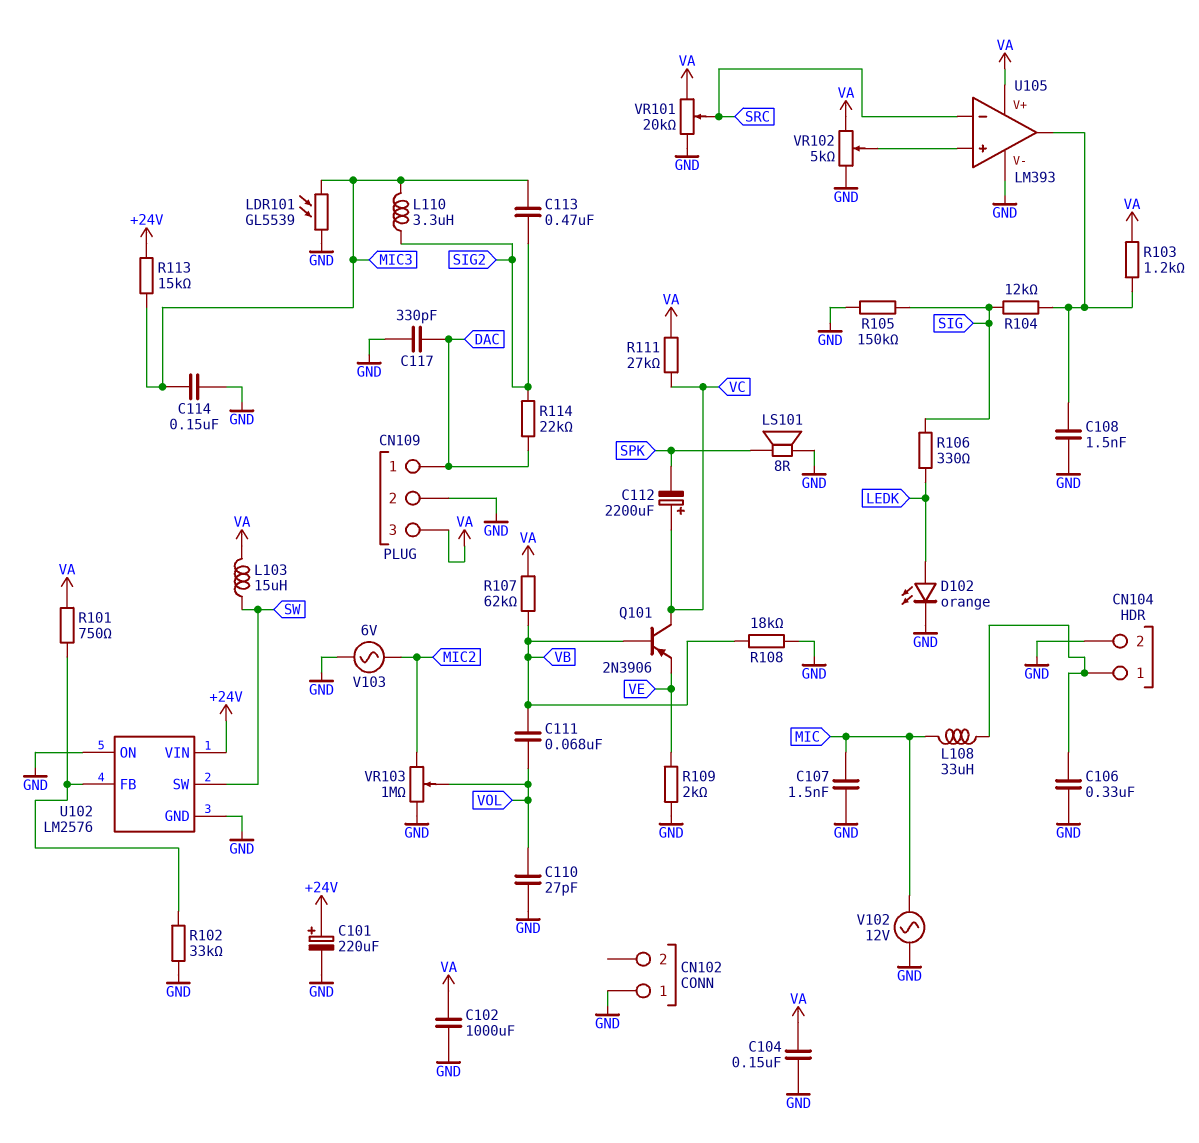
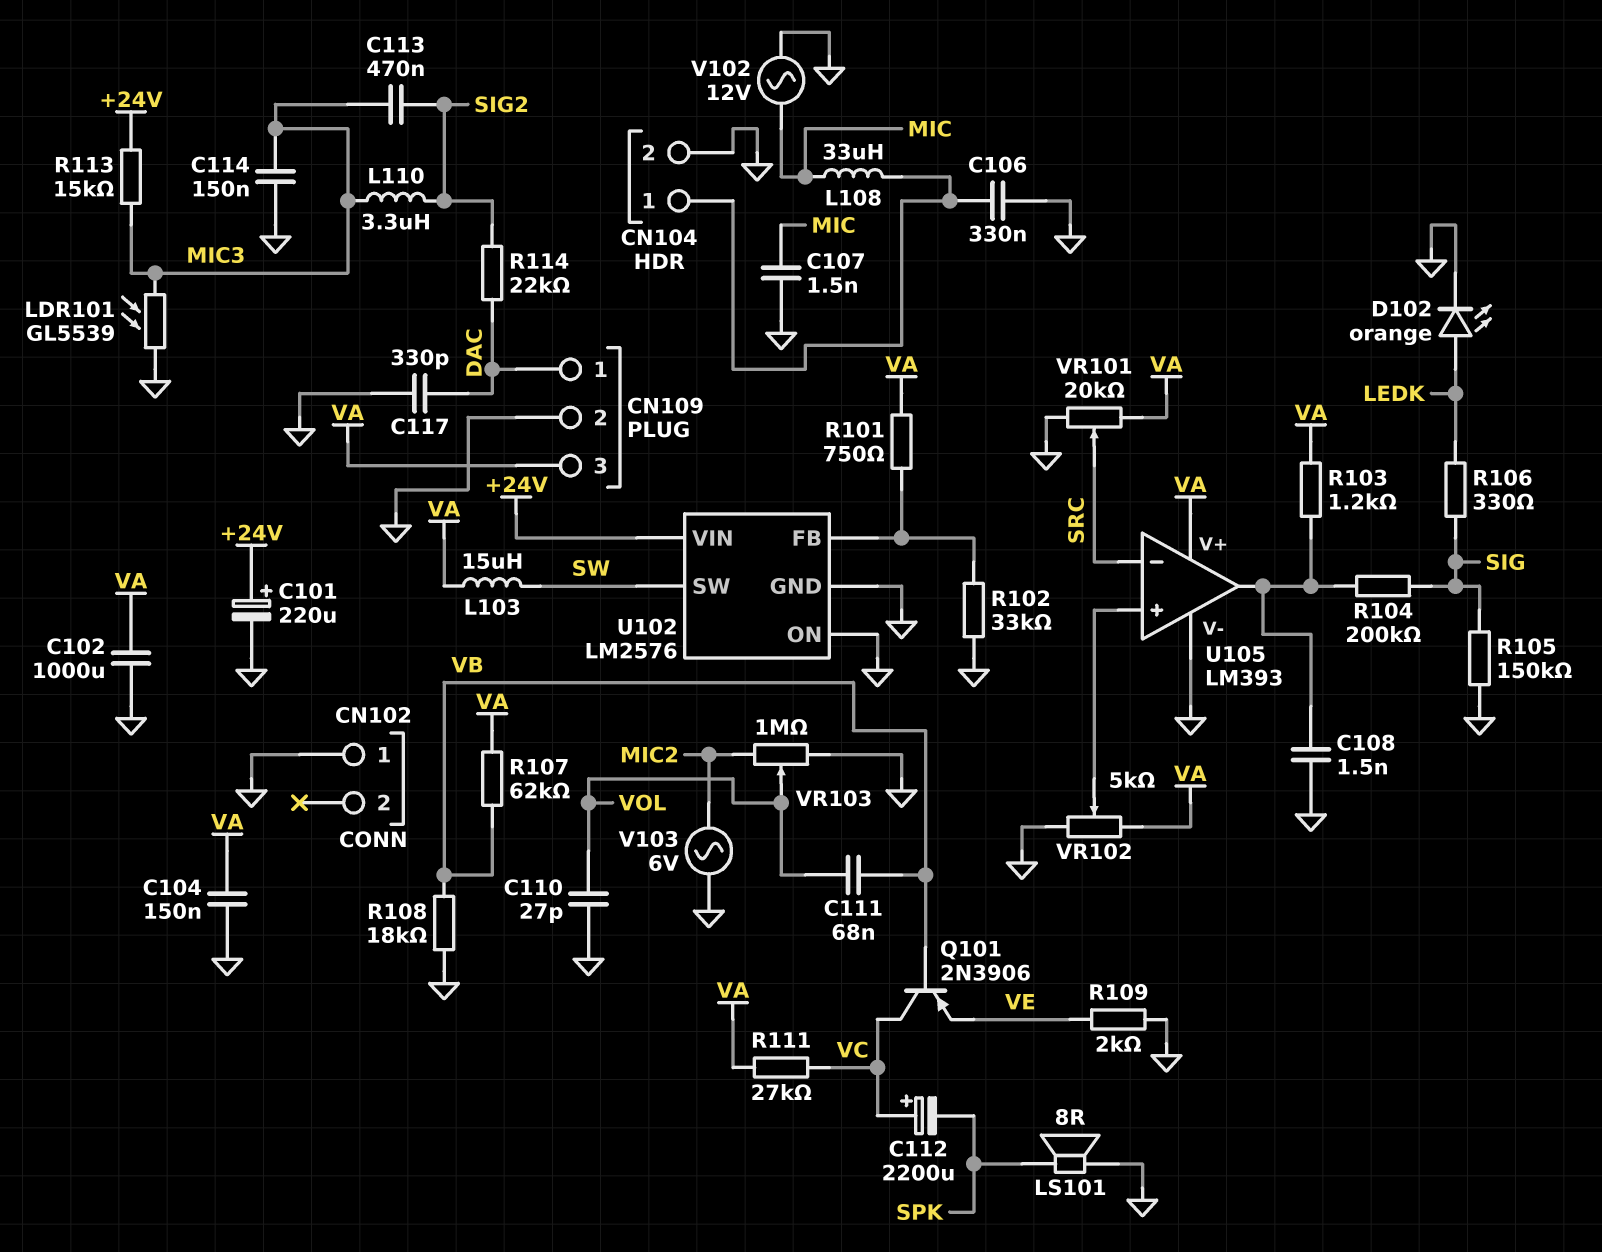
R104: 12k (SIG, U105/out) -> 200k (SIG, U105/out)

